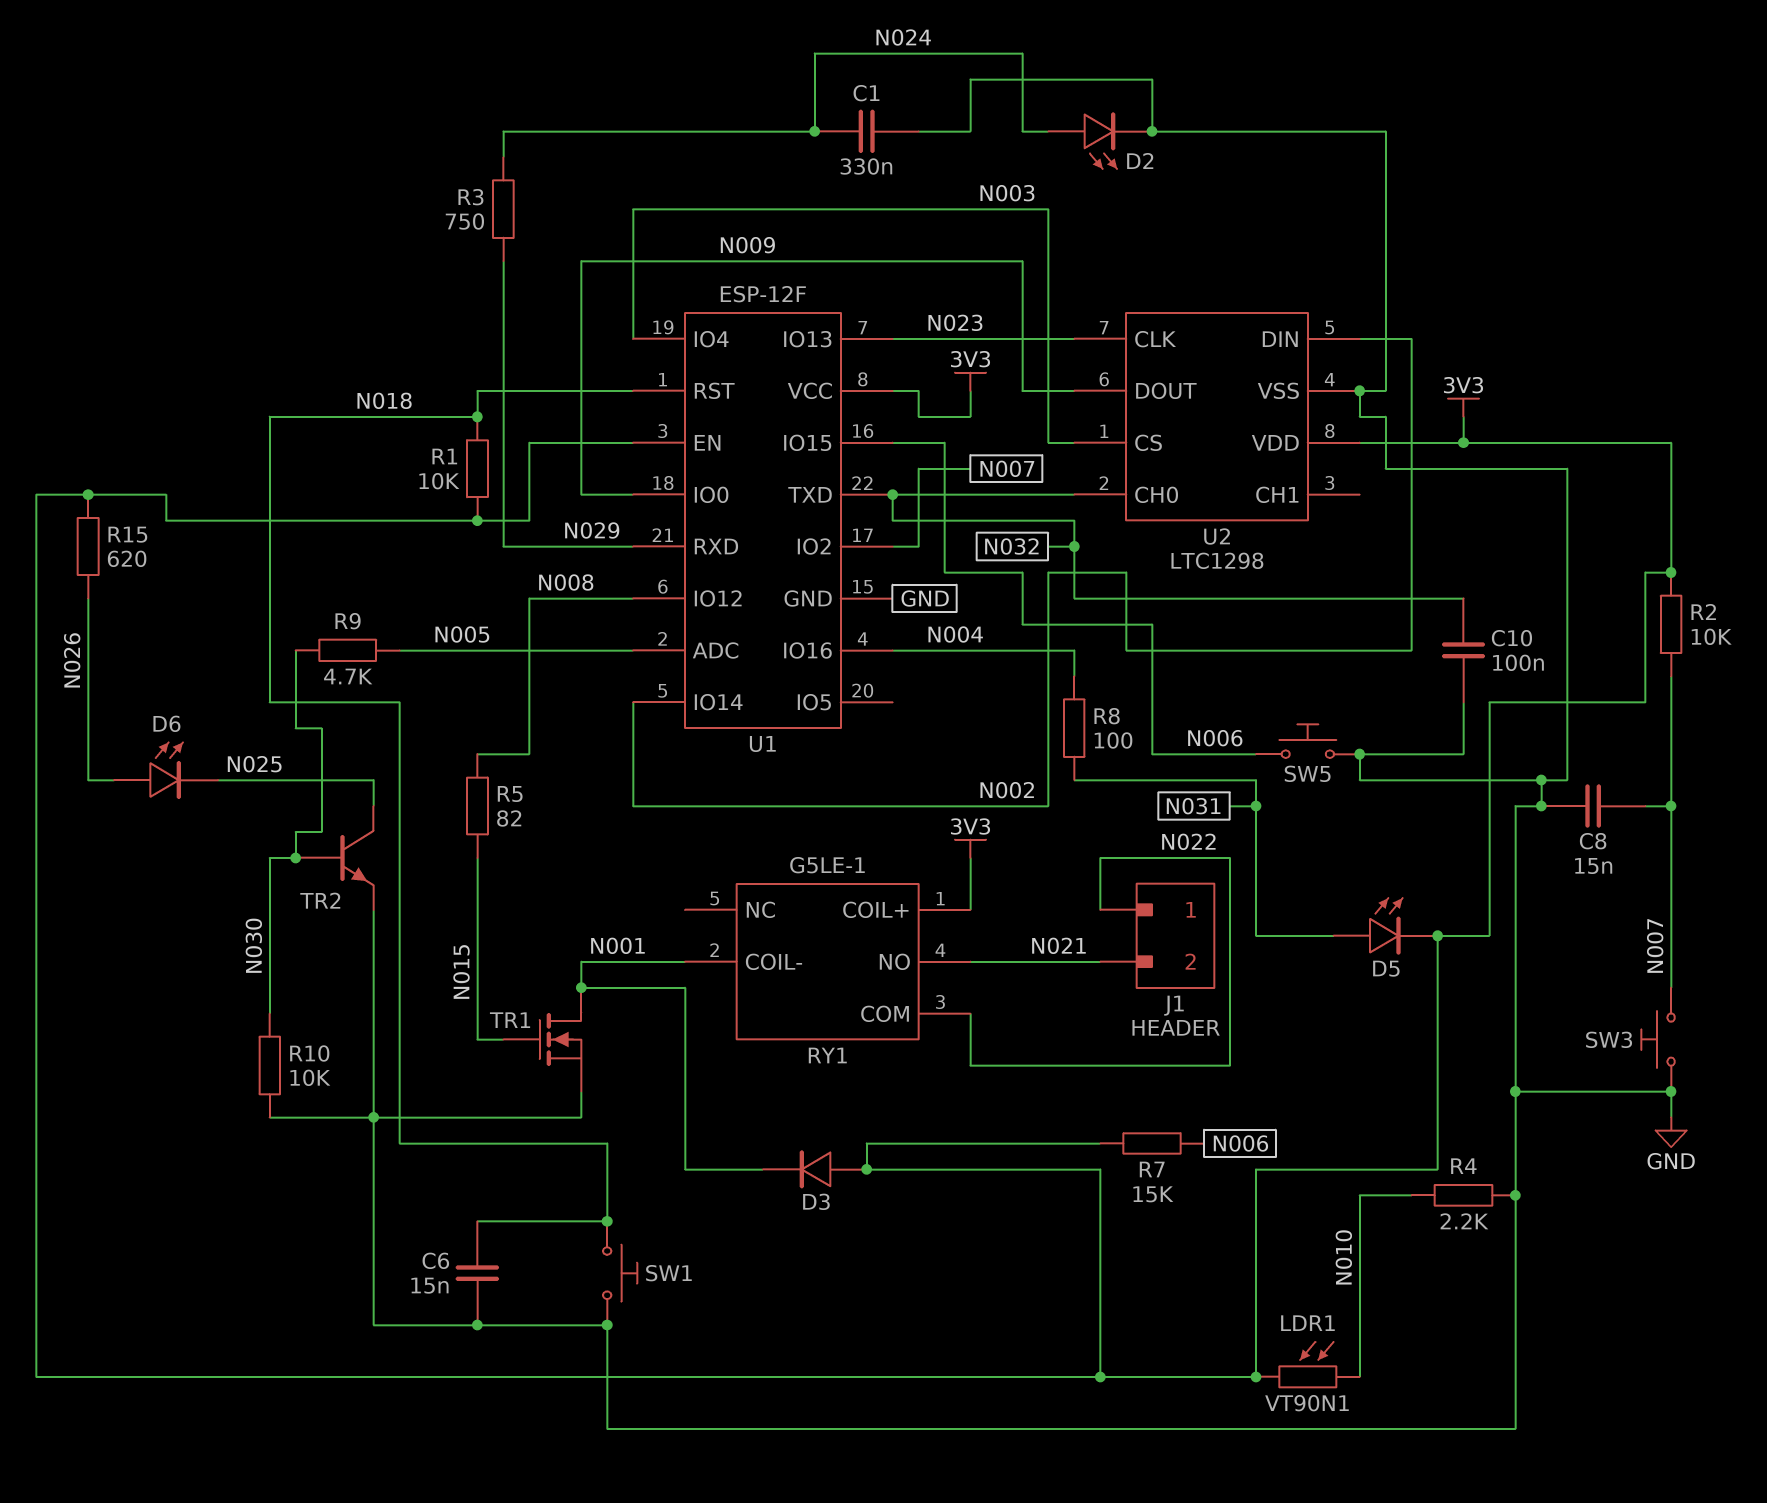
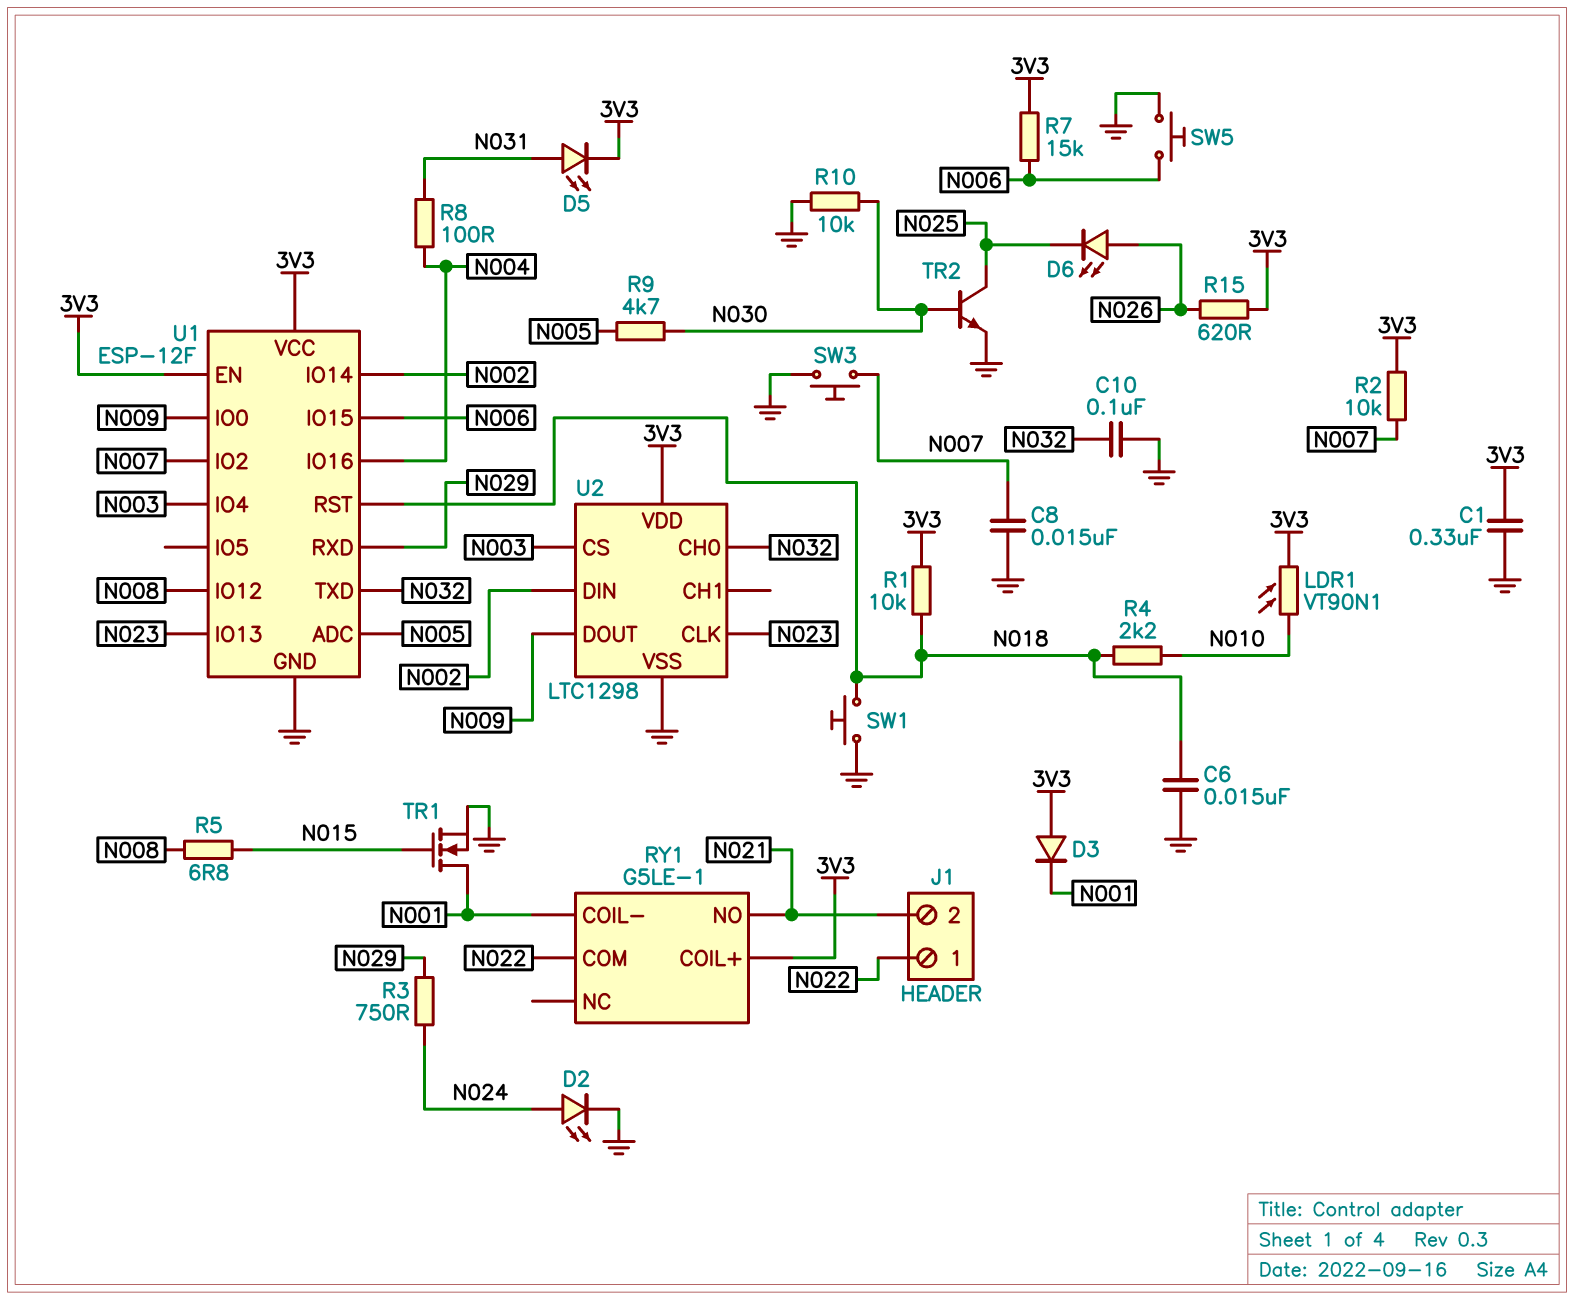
C1: 330nF (GND, N024) -> 330nF (3V3, GND)
R4: 2.2k (GND, N010) -> 2.2k (N010, N018)
R5: 82 (N008, N015) -> 6.8 (N008, N015)

